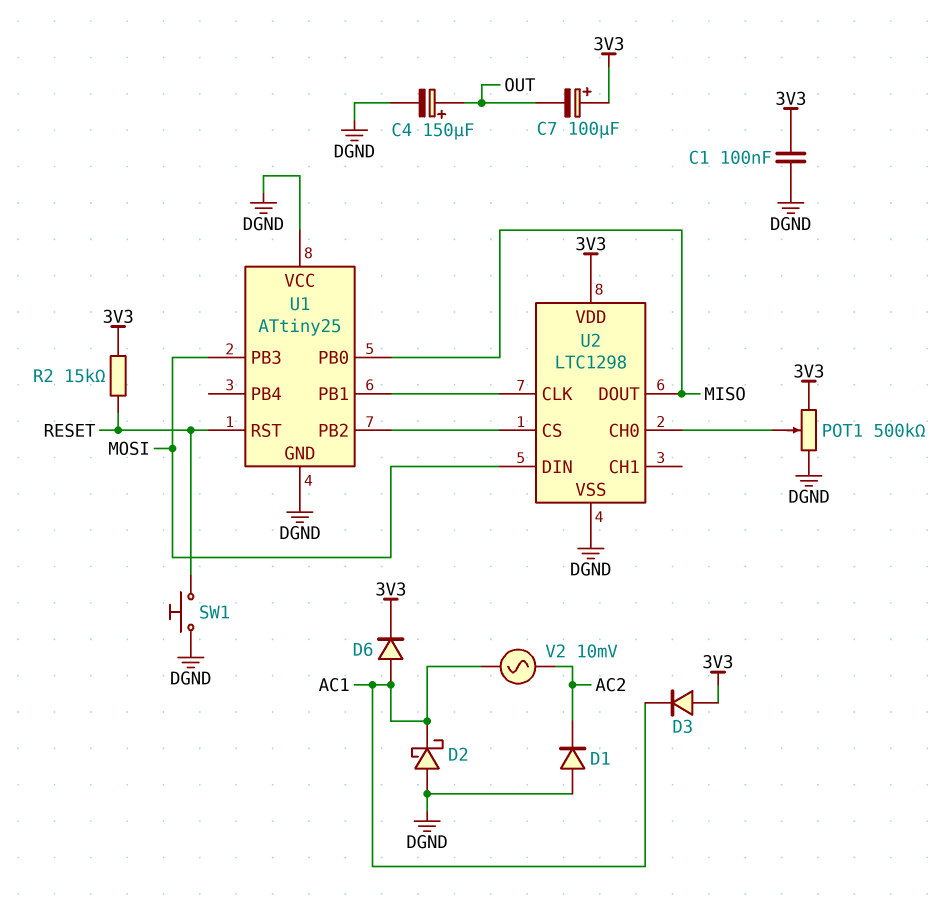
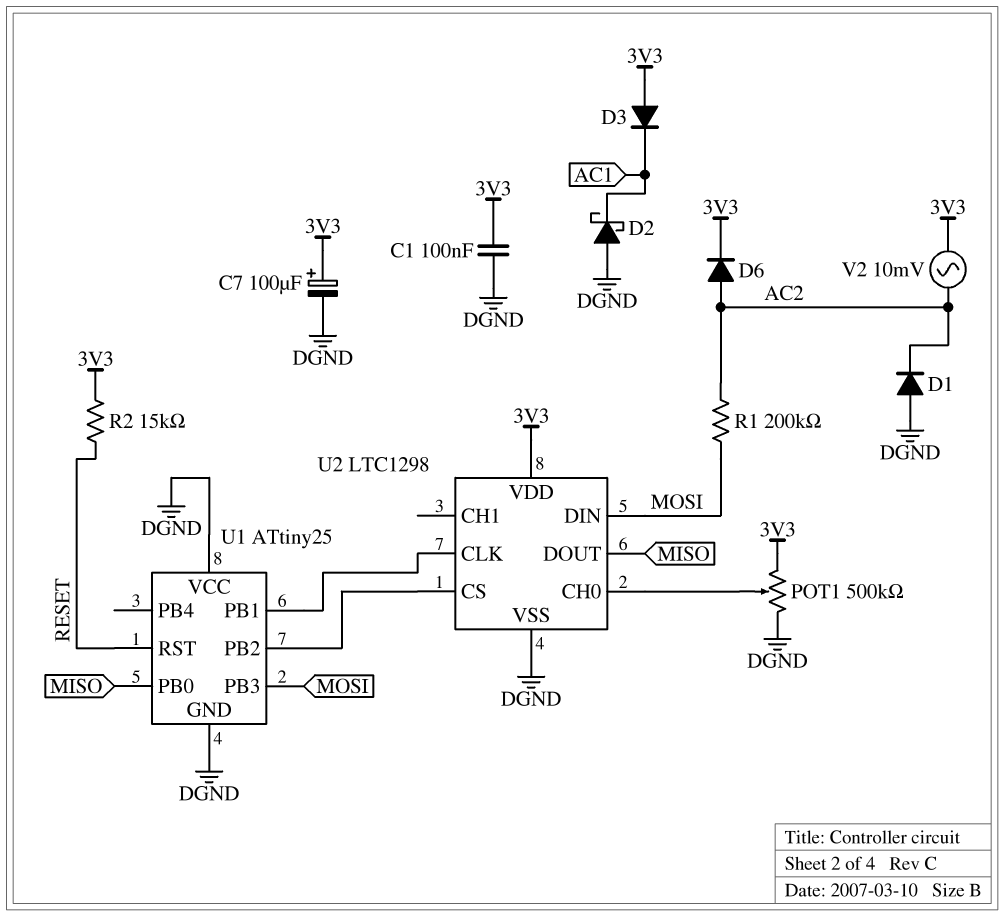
C4: 150uF (plus OUT, minus DGND) -> none
C7: 100uF (plus 3V3, minus OUT) -> 100uF (plus 3V3, minus DGND)
D6: diode (A AC1, K 3V3) -> diode (A AC2, K 3V3)
R1: none -> 200k (AC2, MOSI)
SW1: button (DGND, RESET) -> none
V2: AC 10mV (AC1, AC2) -> AC 10mV (3V3, AC2)

